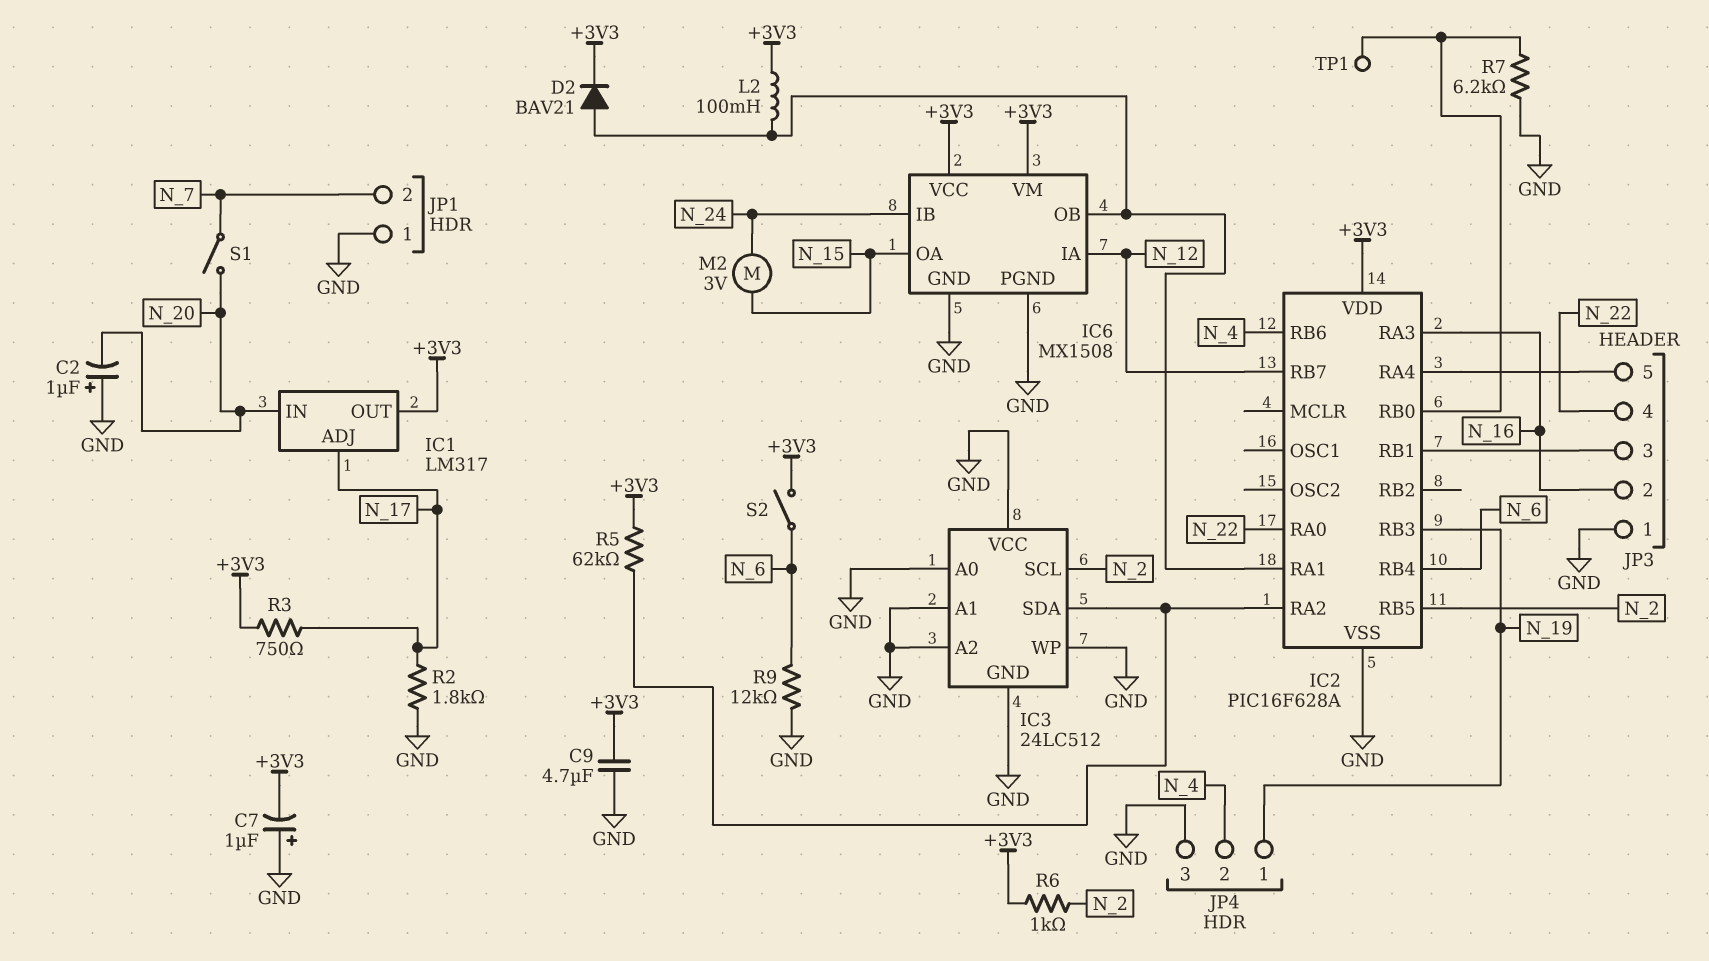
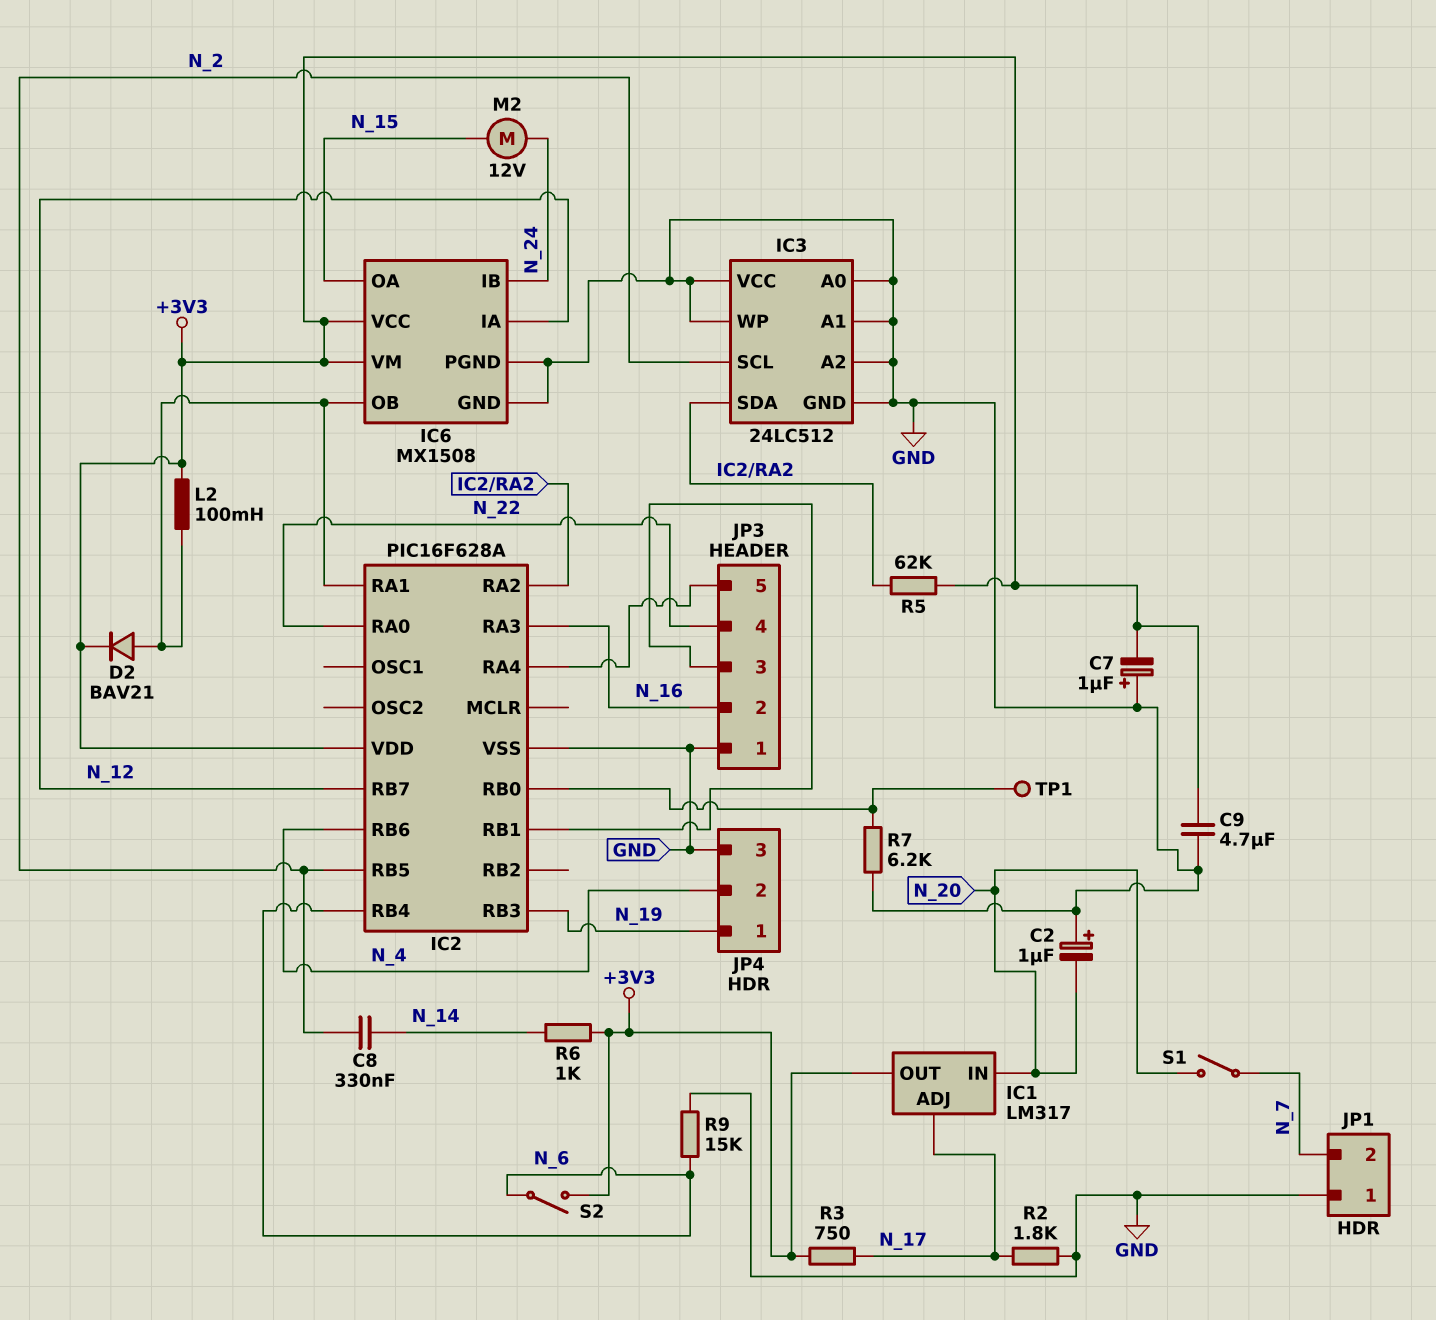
C8: none -> 330nF (N_2, N_14)
M2: motor 3V (N_15, N_24) -> motor 12V (N_15, N_24)
R6: 1k (+3V3, N_2) -> 1k (+3V3, N_14)
R9: 12k (GND, N_6) -> 15k (GND, N_6)

